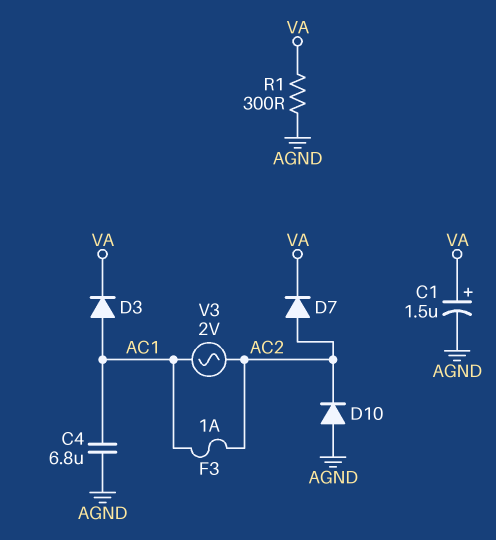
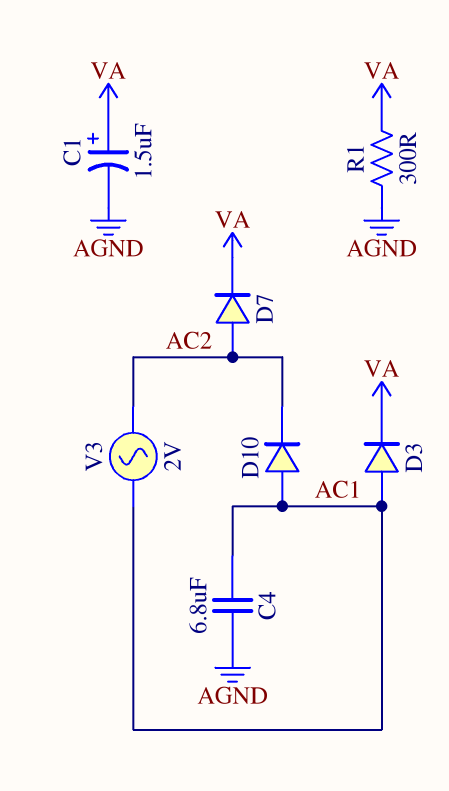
D10: diode (A AGND, K AC2) -> diode (A AC1, K AC2)
F3: 1A (AC1, AC2) -> none

